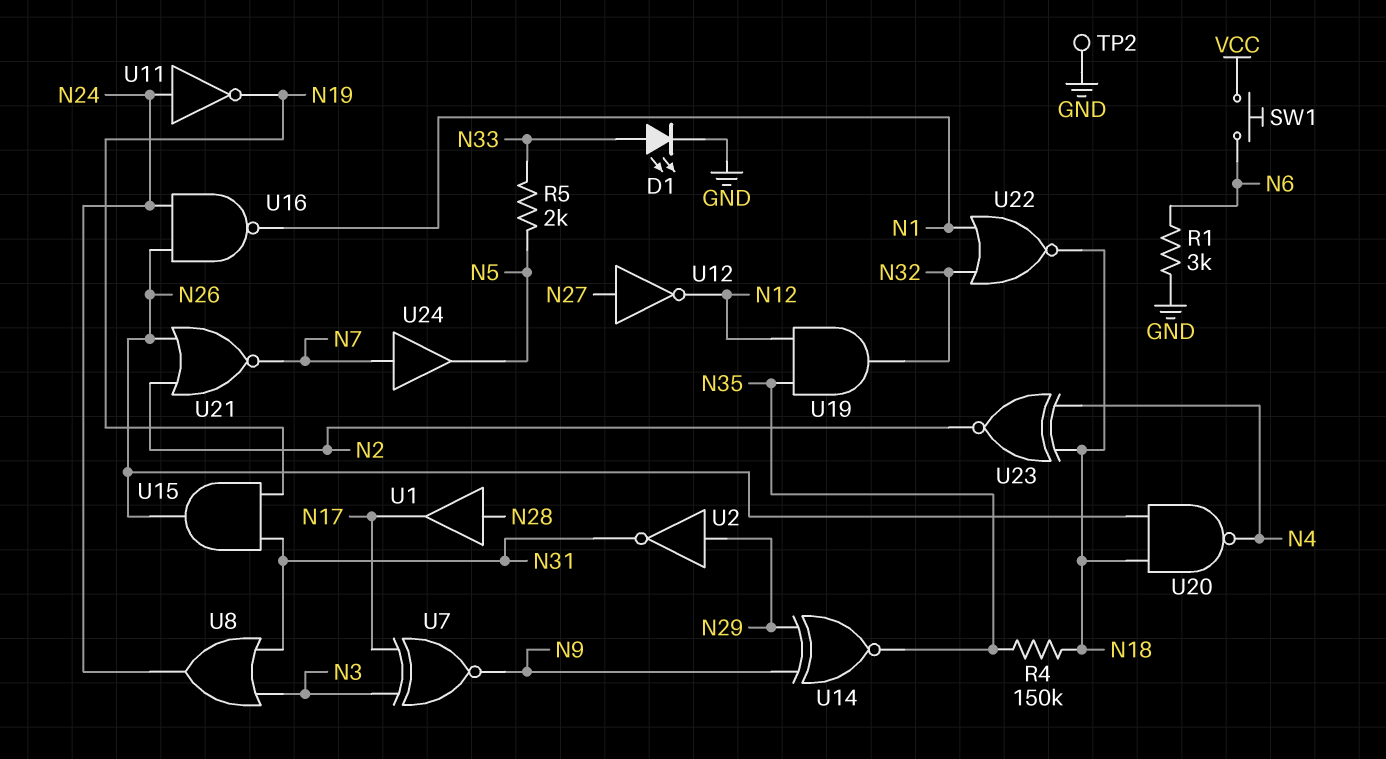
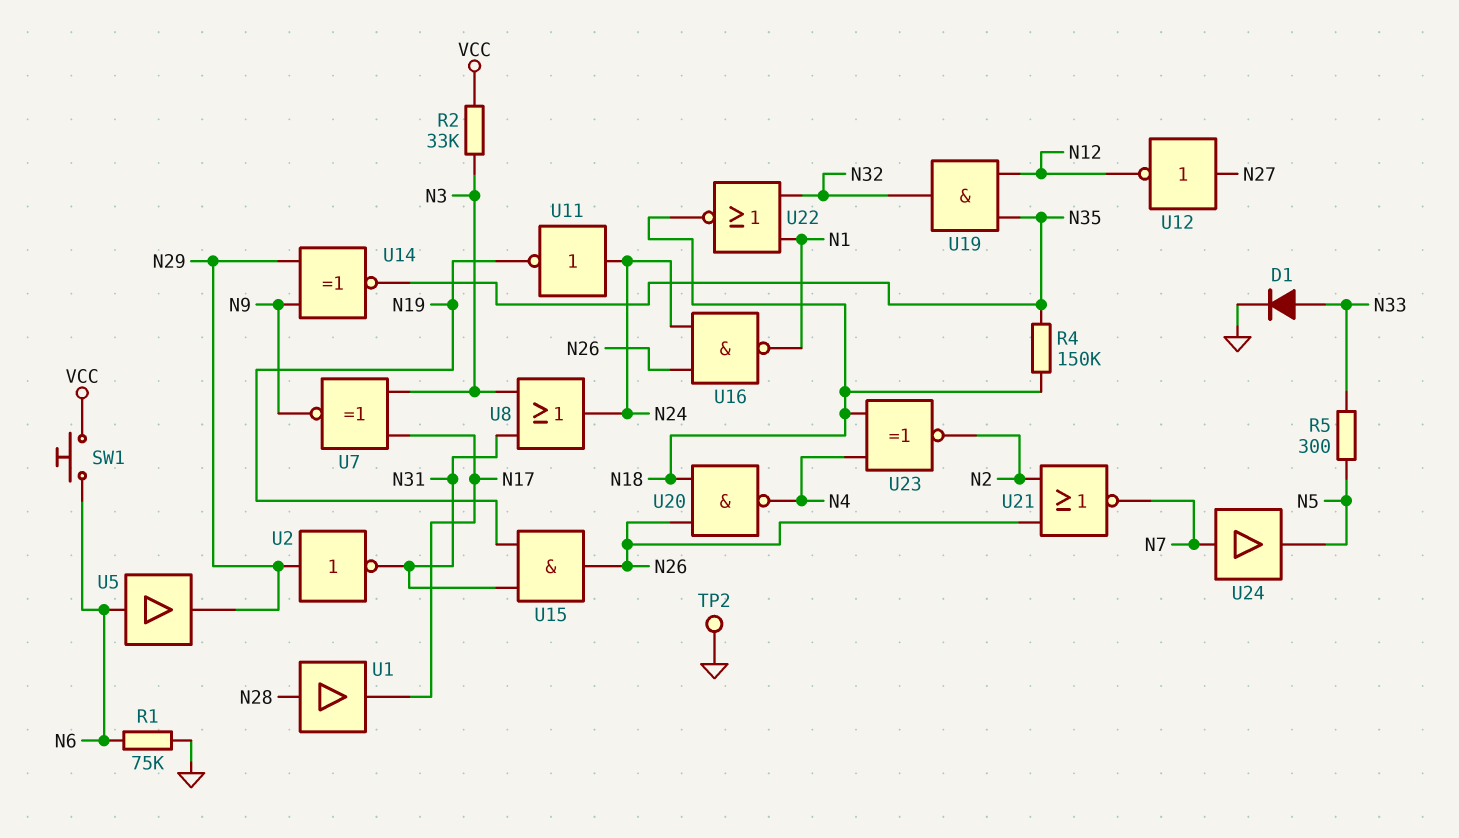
D1: LED (A N33, K GND) -> diode (A N33, K GND)
R1: 3k (GND, N6) -> 75k (GND, N6)
R2: none -> 33k (N3, VCC)
R5: 2k (N5, N33) -> 300 (N5, N33)
U5: none -> buffer (in N6, out N29)

